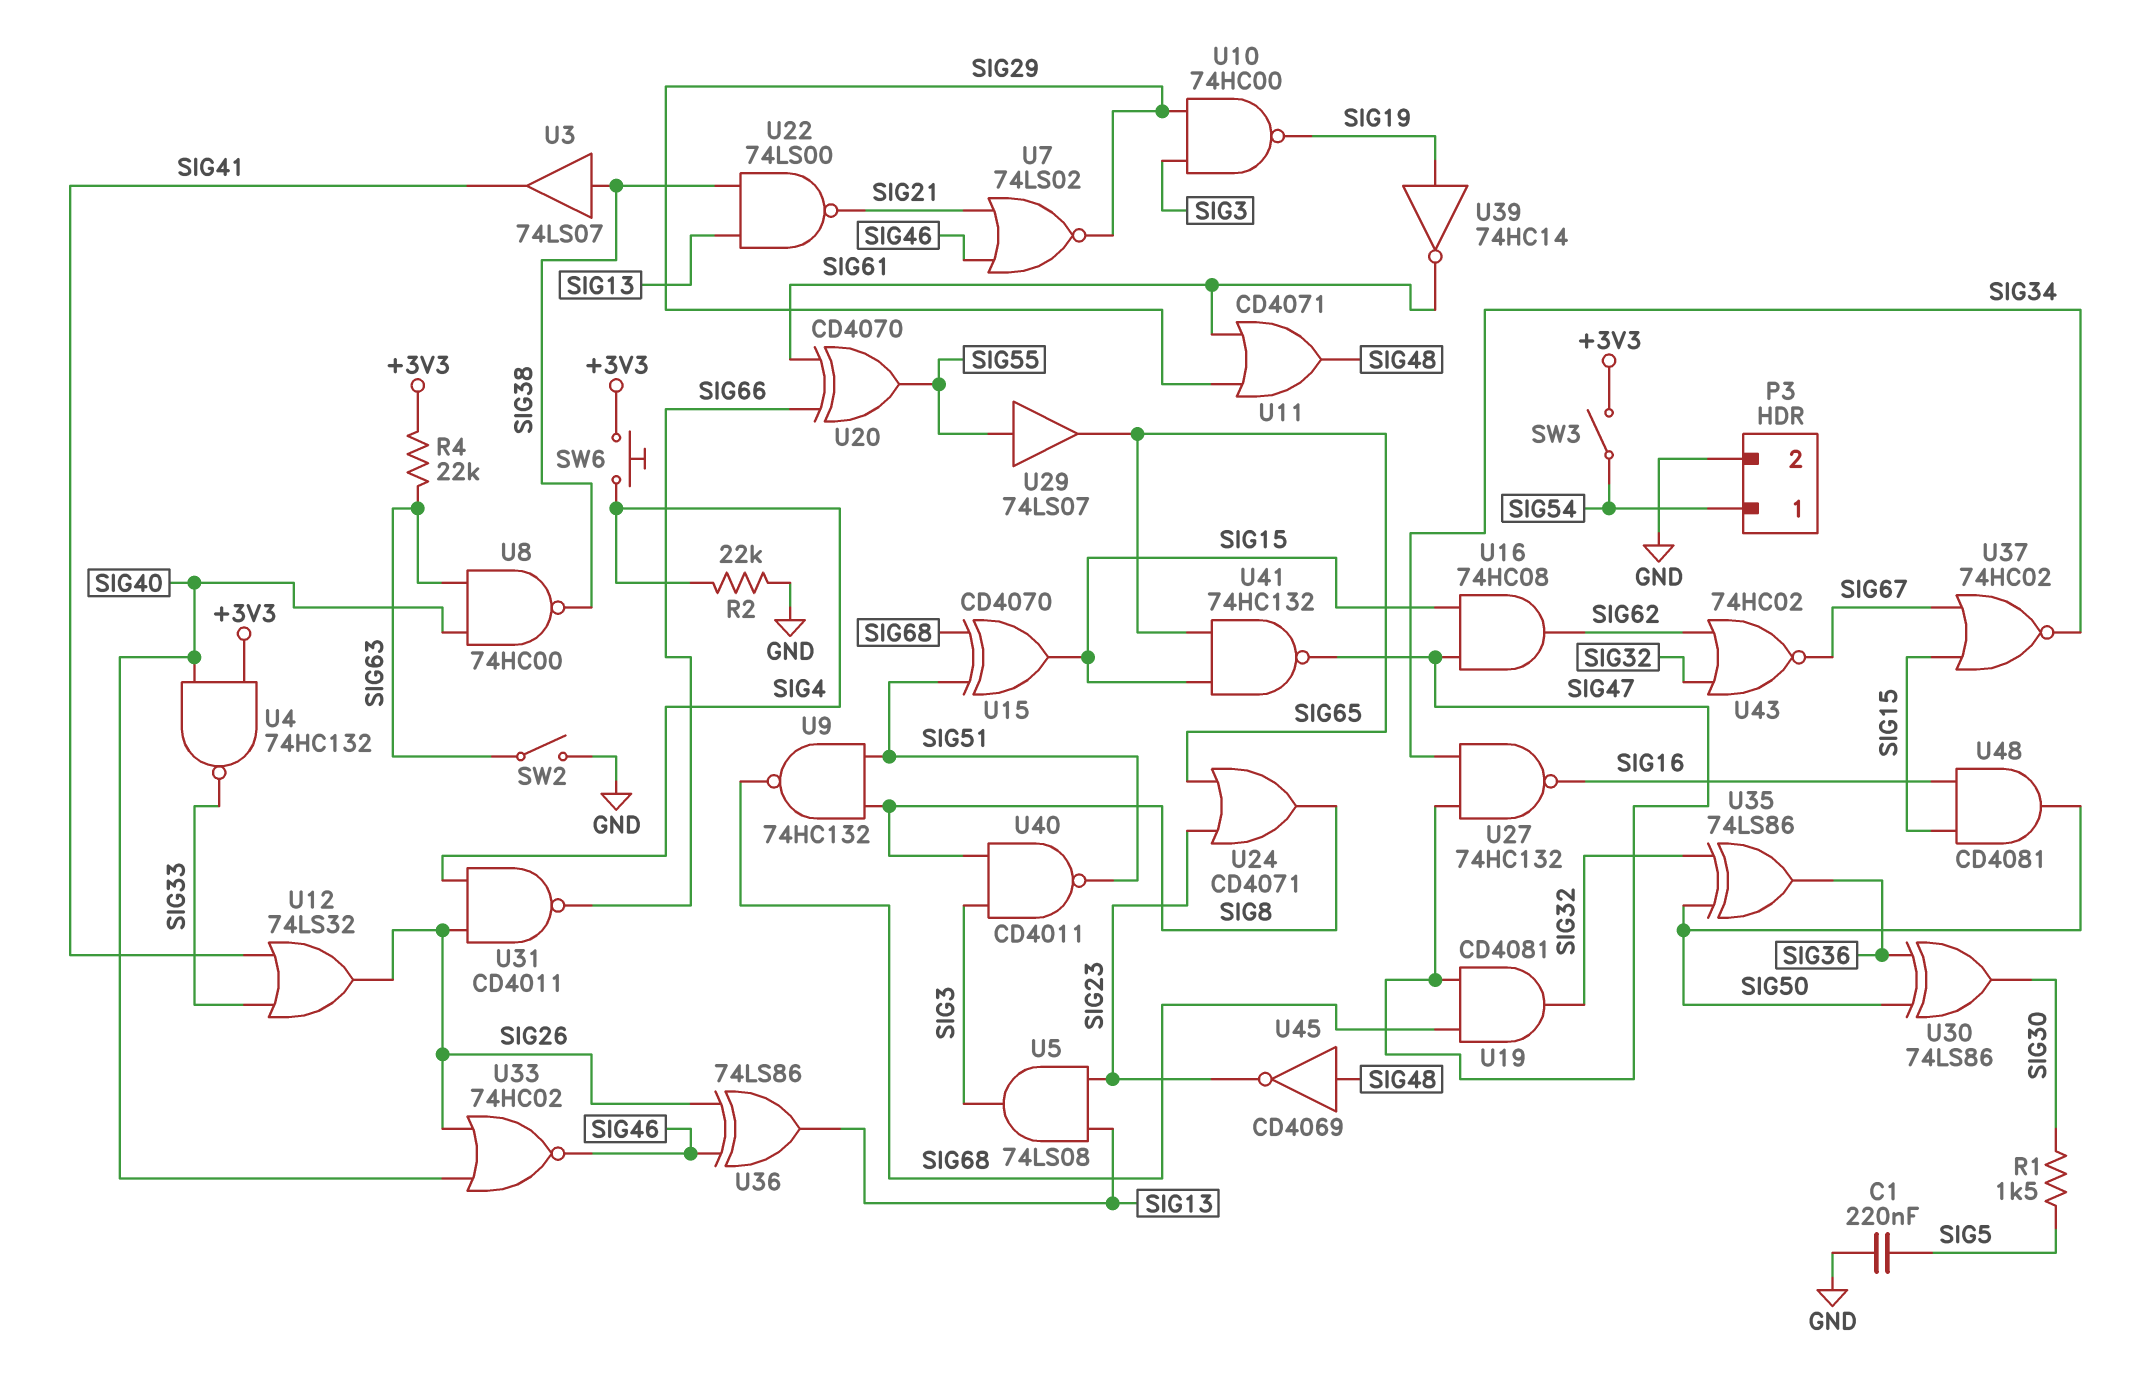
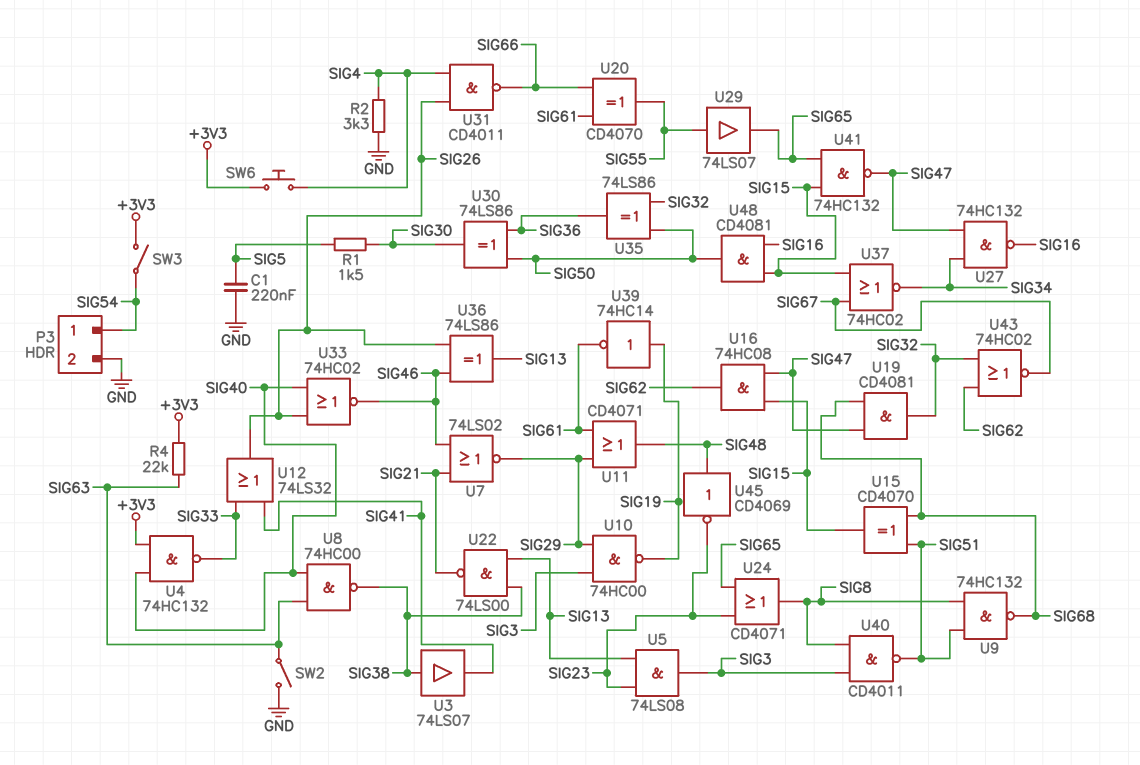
R2: 22k (GND, SIG4) -> 3.3k (GND, SIG4)

